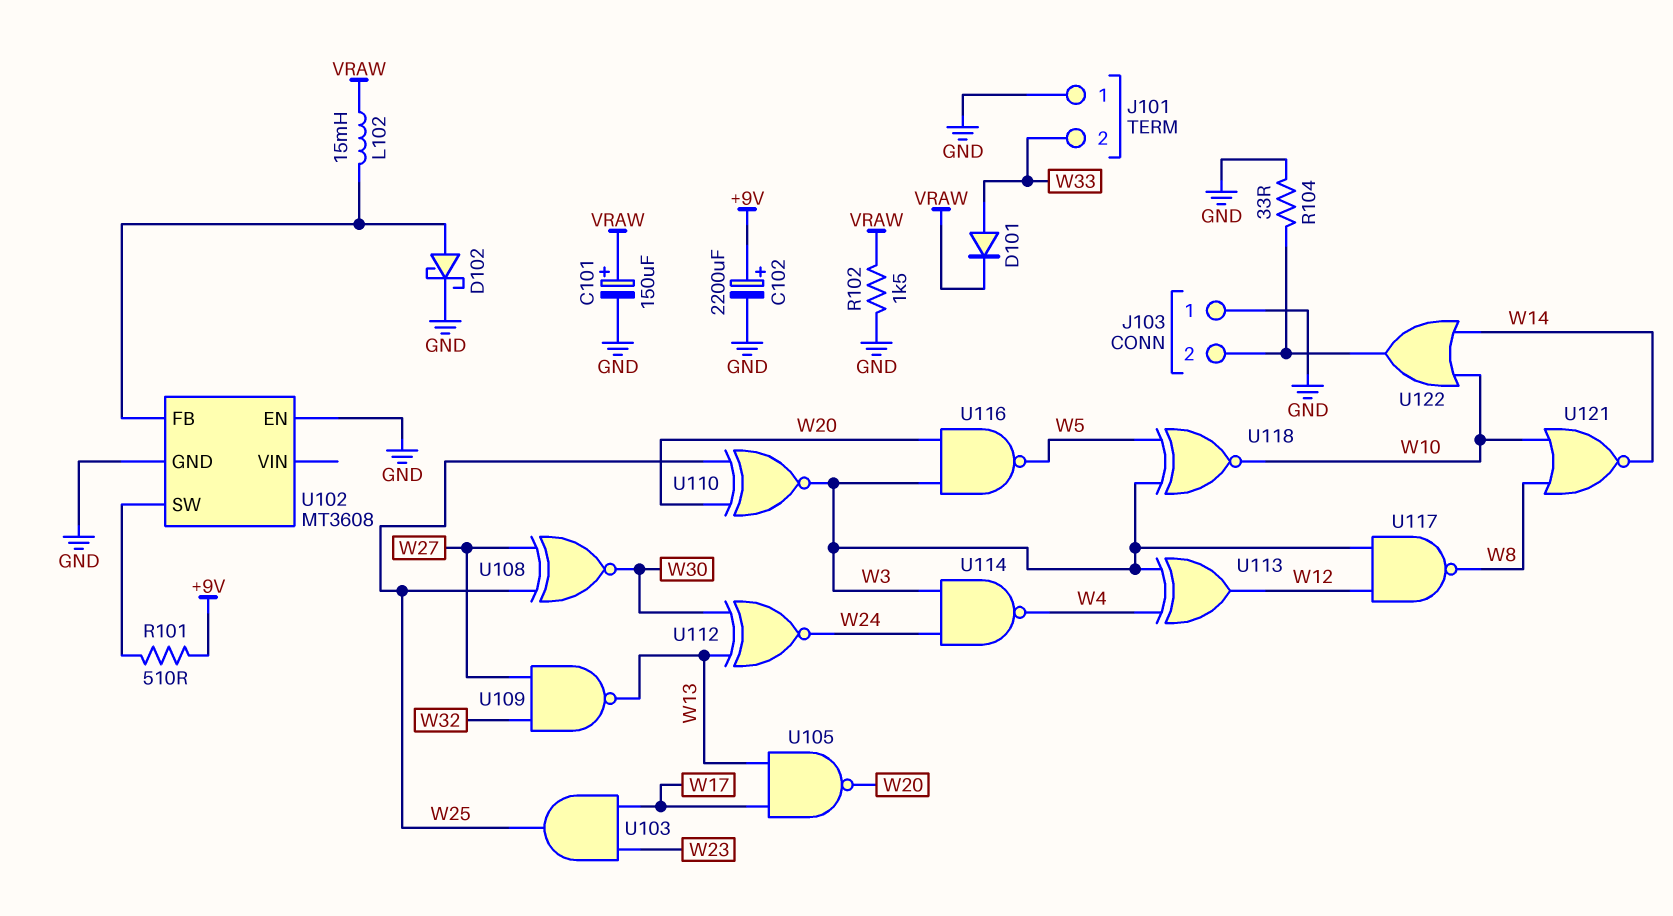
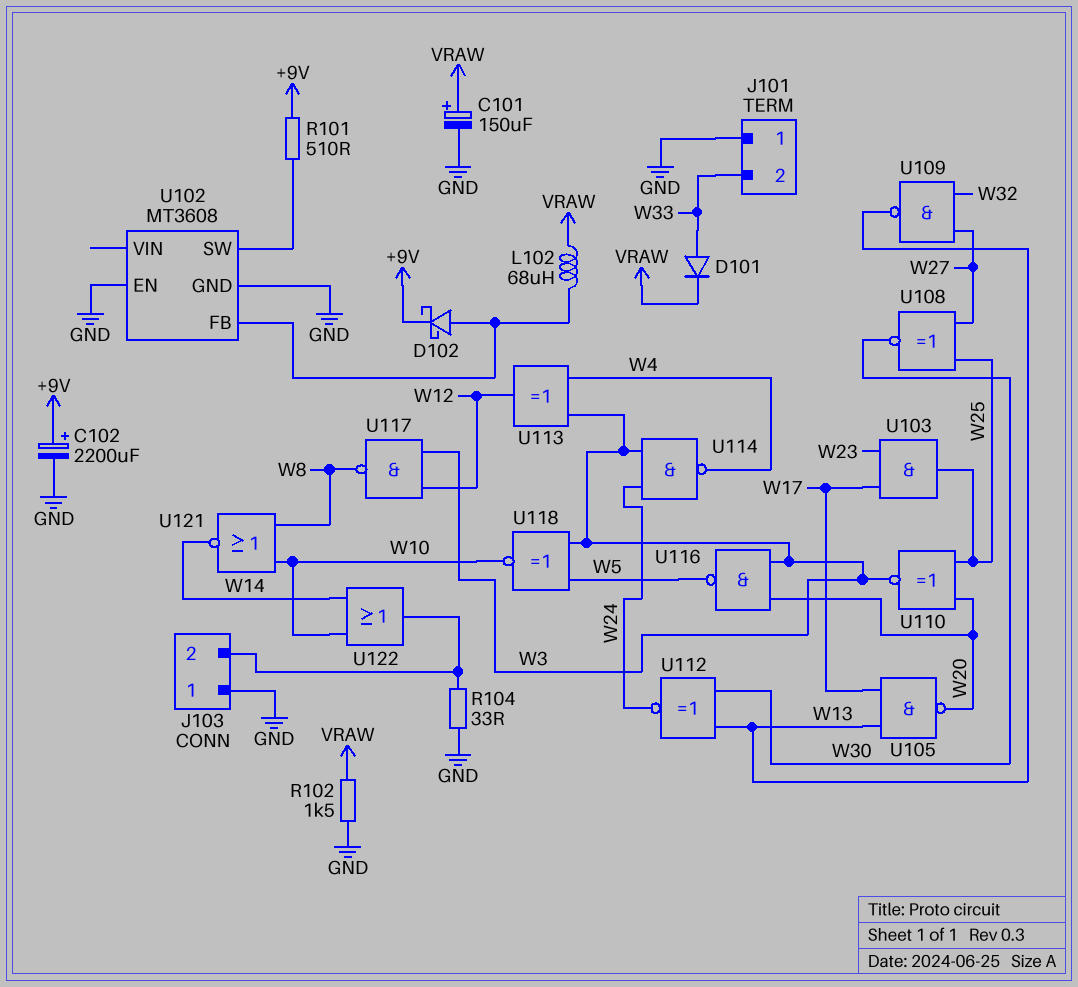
D102: schottky (A U102/FB, K GND) -> schottky (A U102/FB, K +9V)
L102: 15mH (U102/FB, VRAW) -> 68uH (U102/FB, VRAW)

